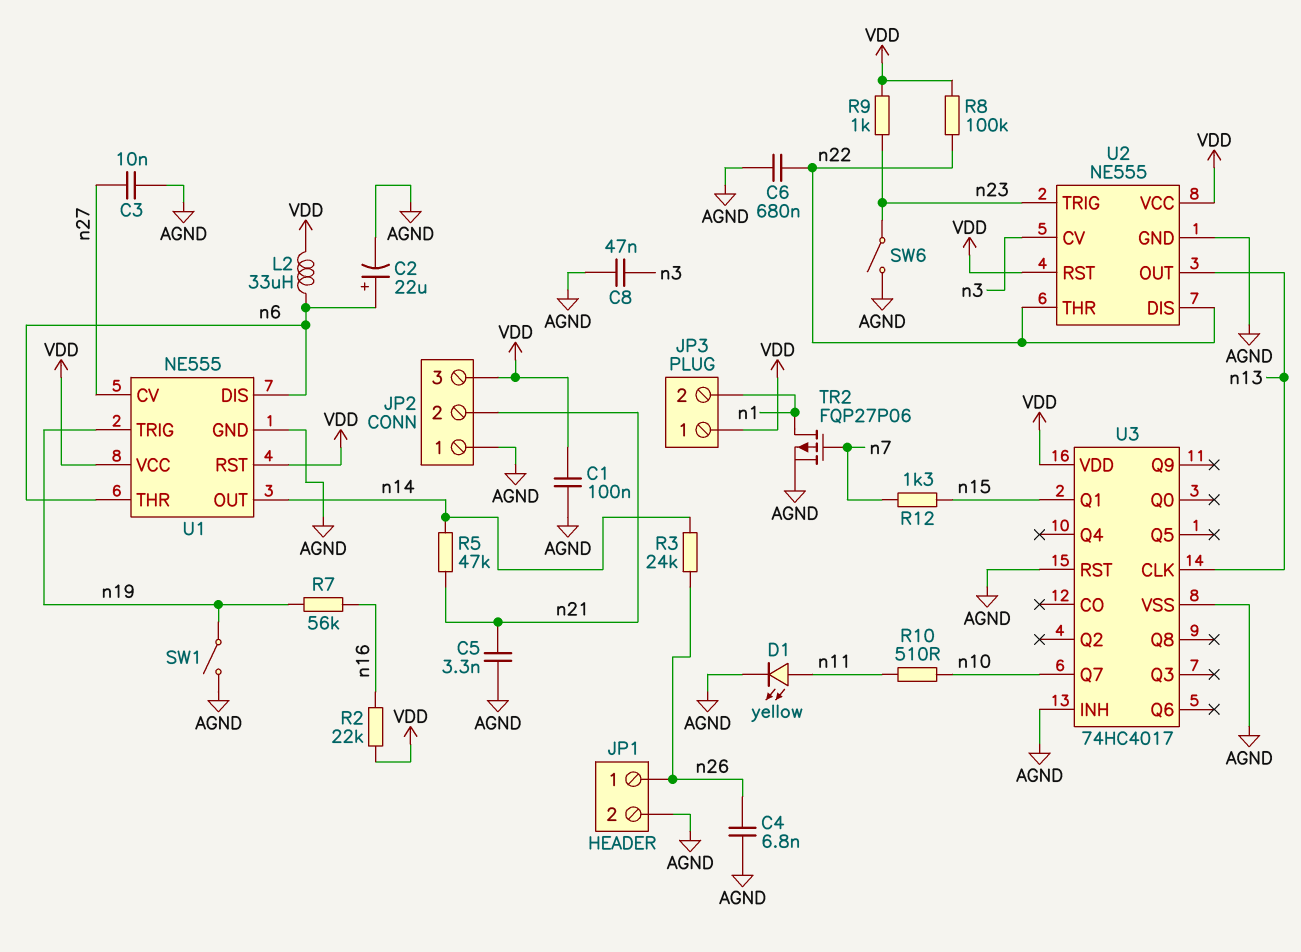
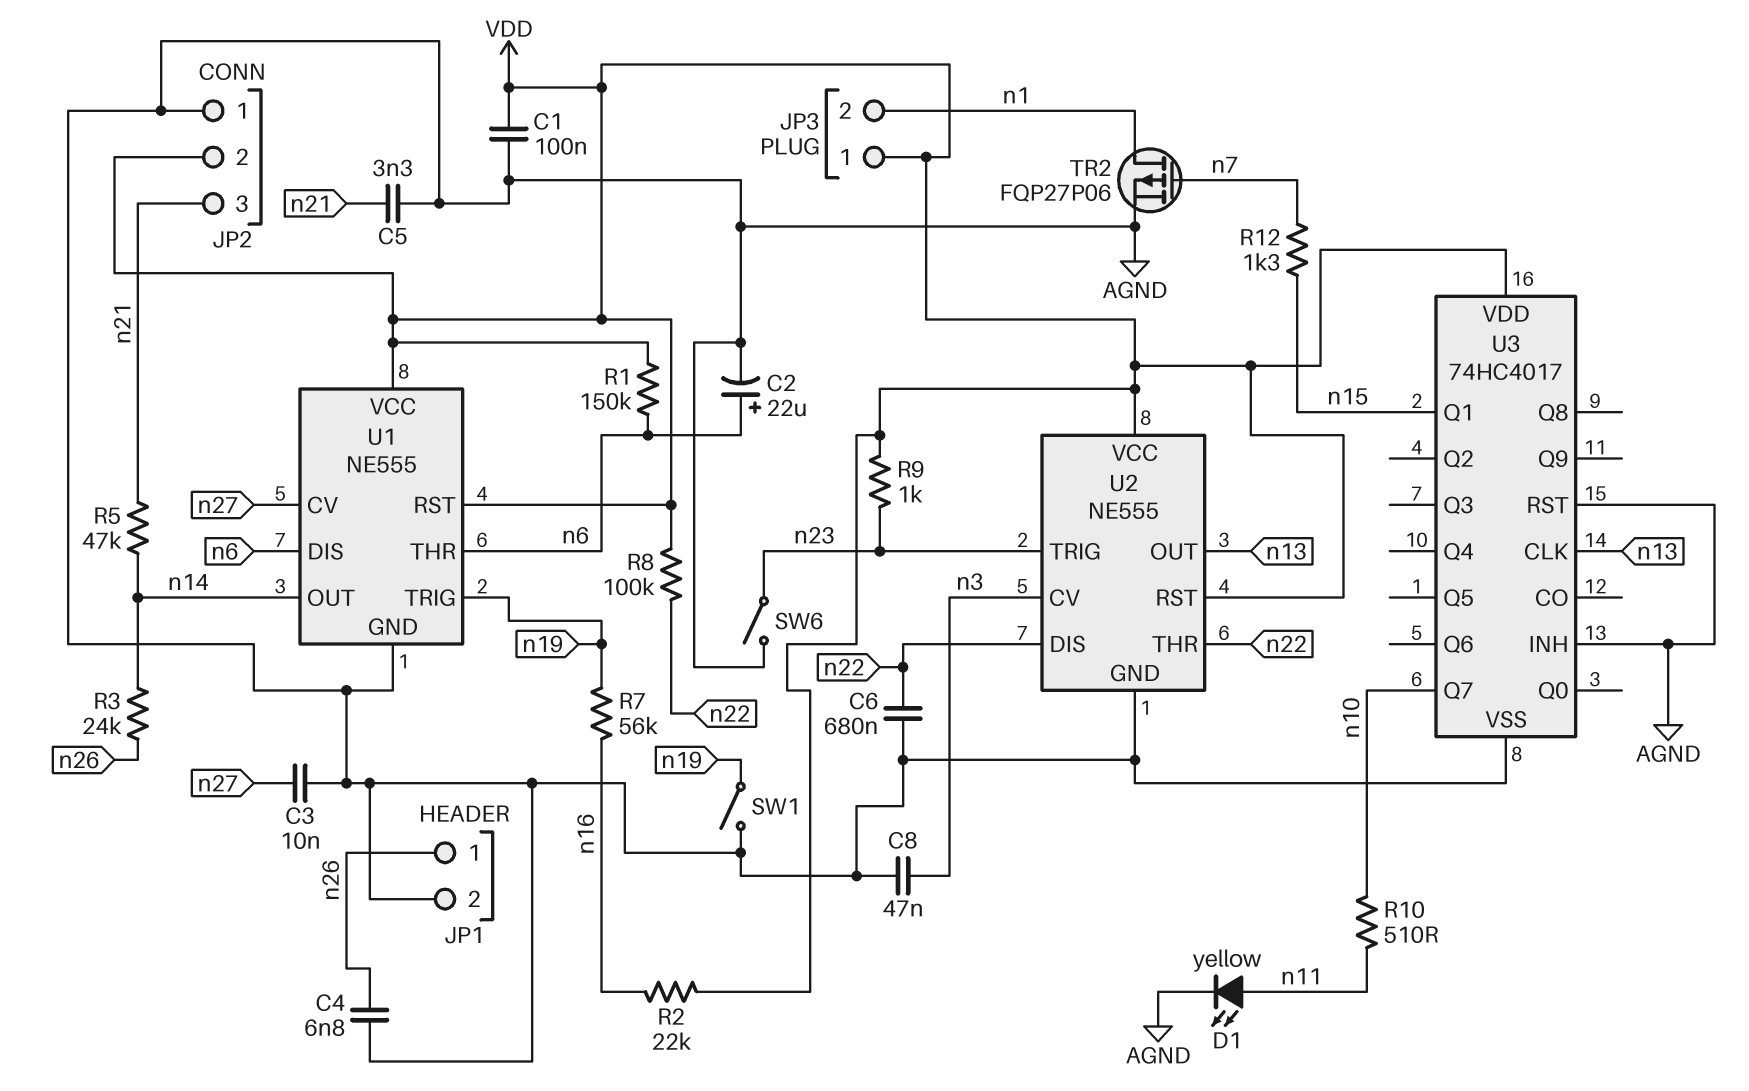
JP2 pin 2: n21 -> VDD
JP2 pin 3: VDD -> n21
L2: 33uH (VDD, n6) -> none
R1: none -> 150k (VDD, n6)

